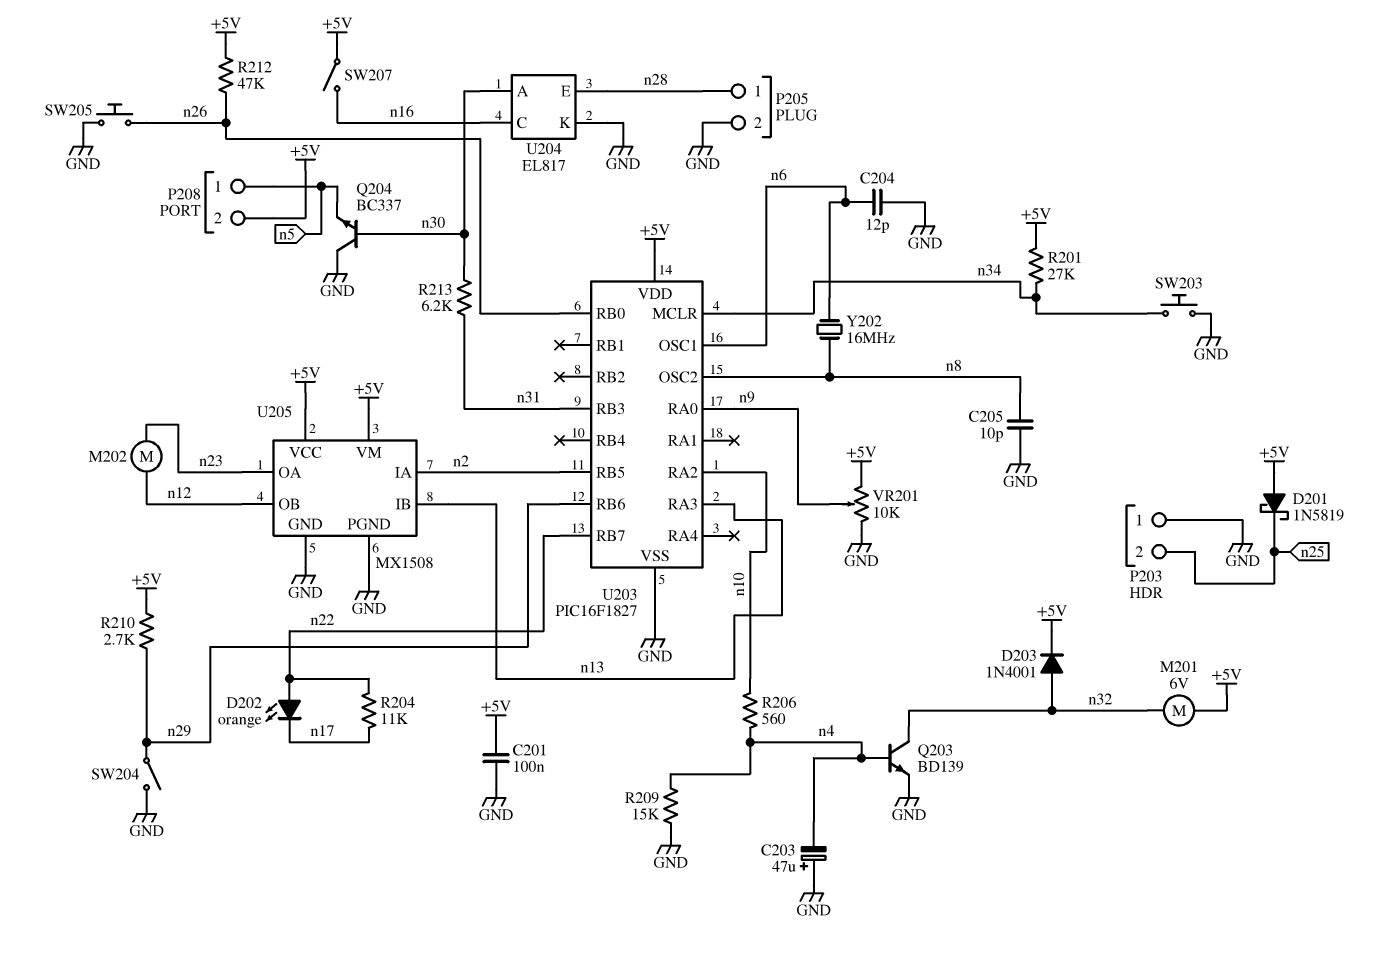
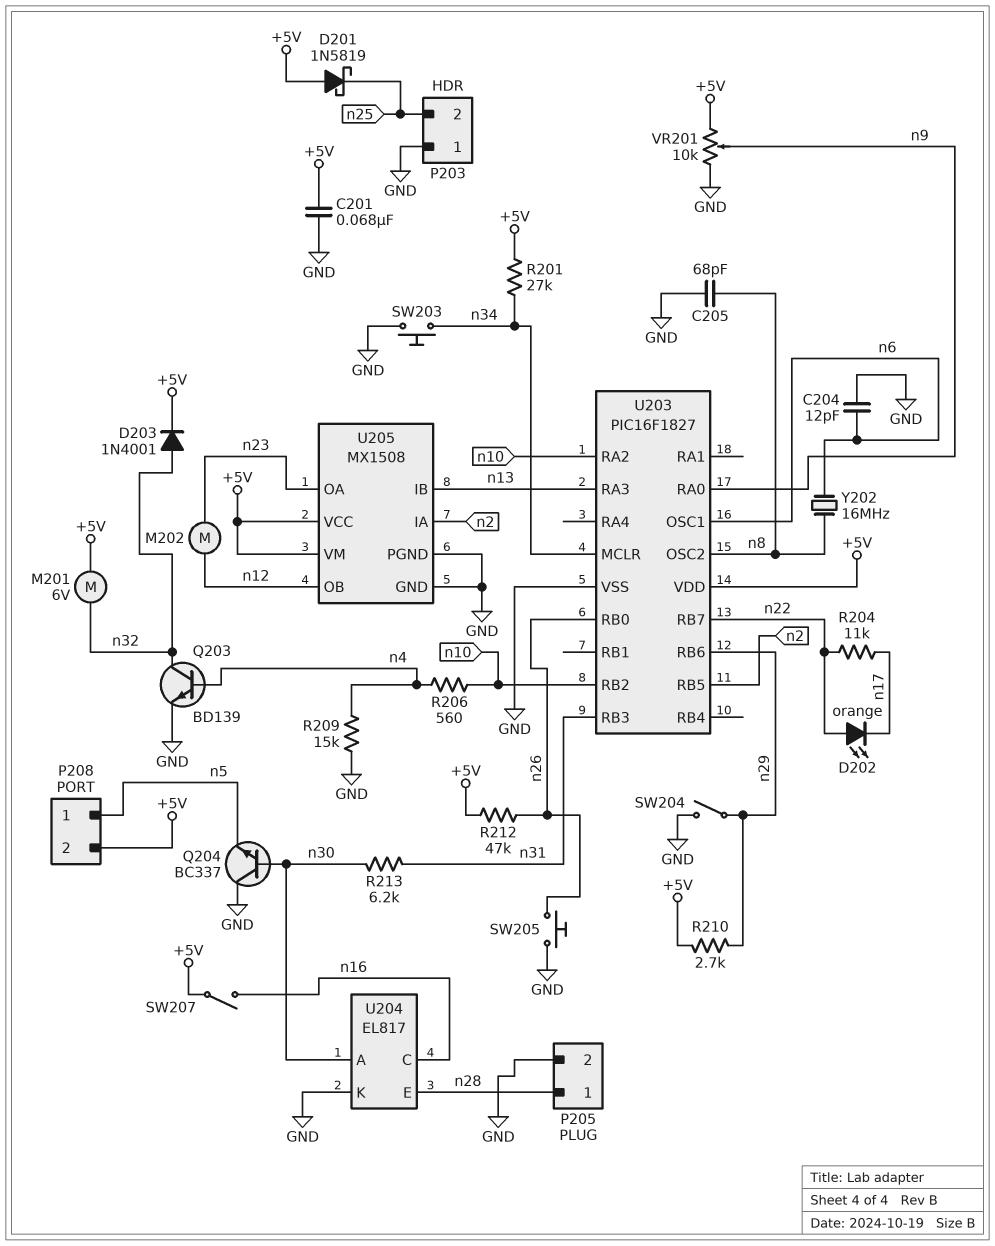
C201: 100nF (+5V, GND) -> 68nF (+5V, GND)
C203: 47uF (plus GND, minus n4) -> none
C205: 10pF (GND, n8) -> 68pF (GND, n8)
U203 pin RB2: none -> n10

